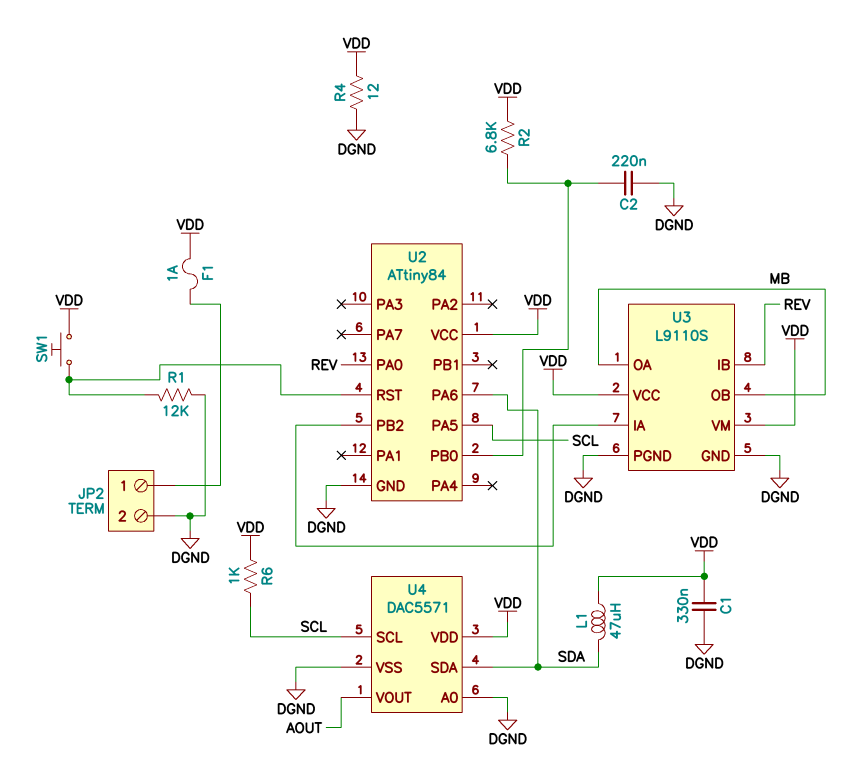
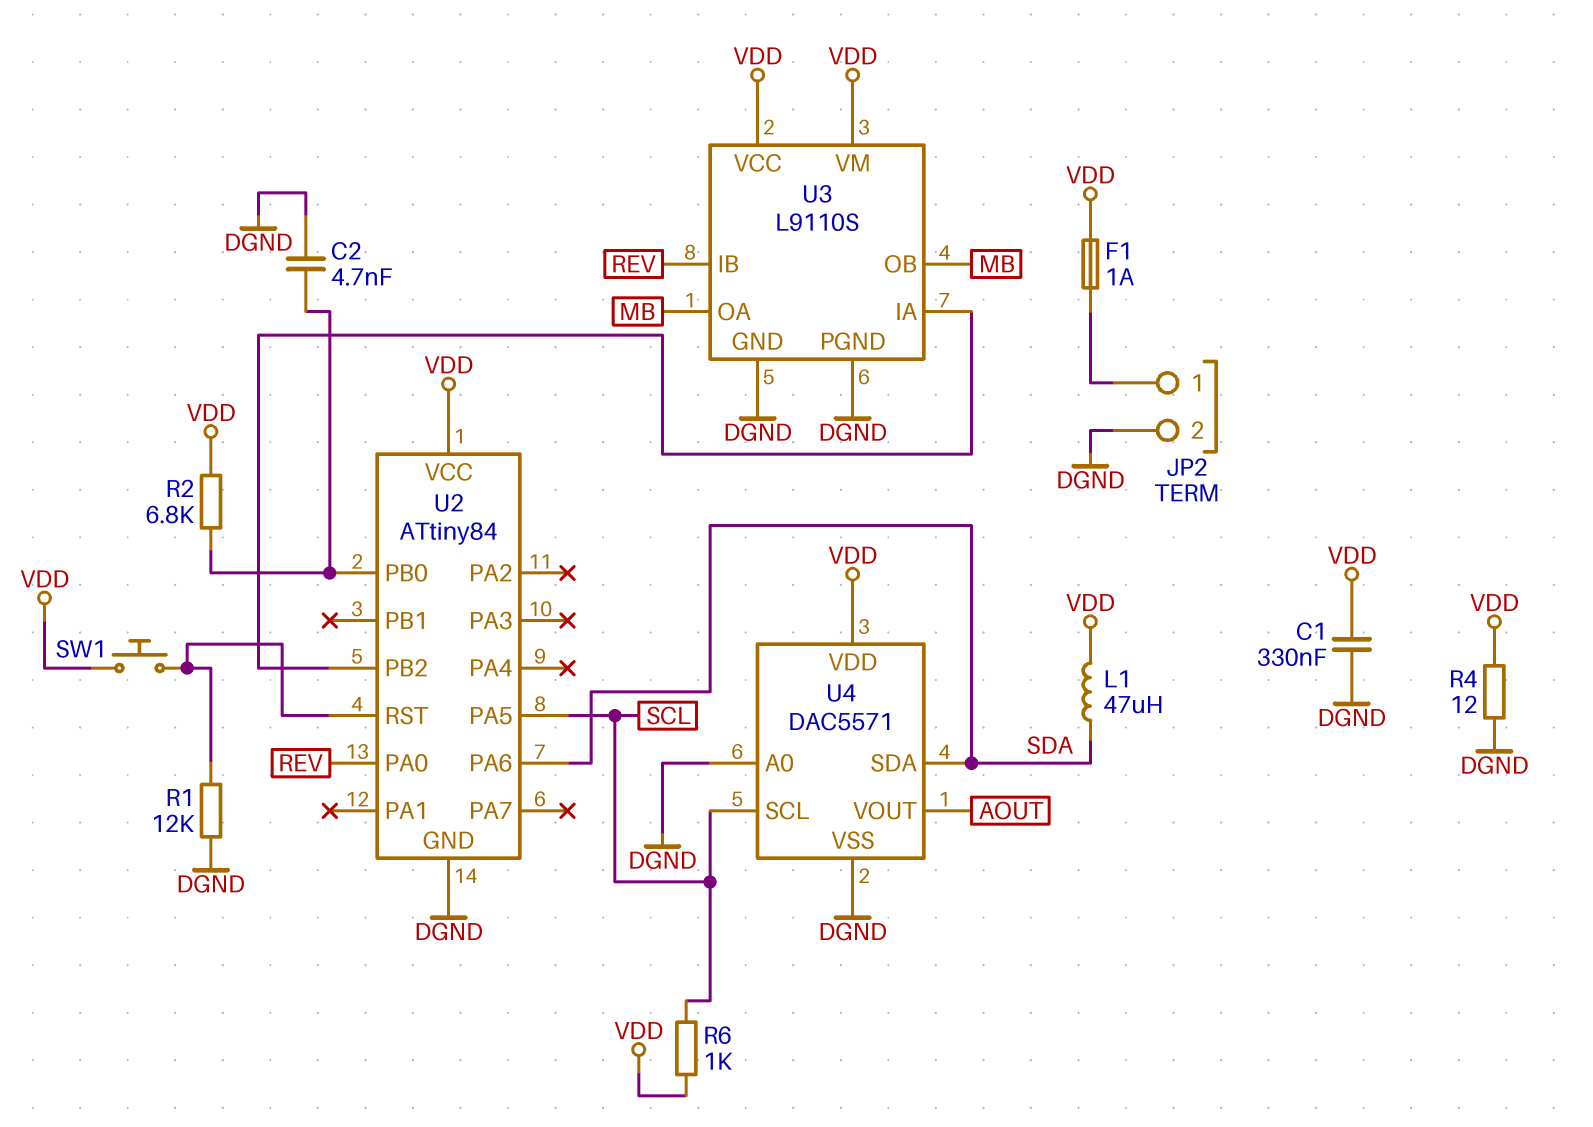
C2: 220nF (DGND, U2/PB0) -> 4.7nF (DGND, U2/PB0)

